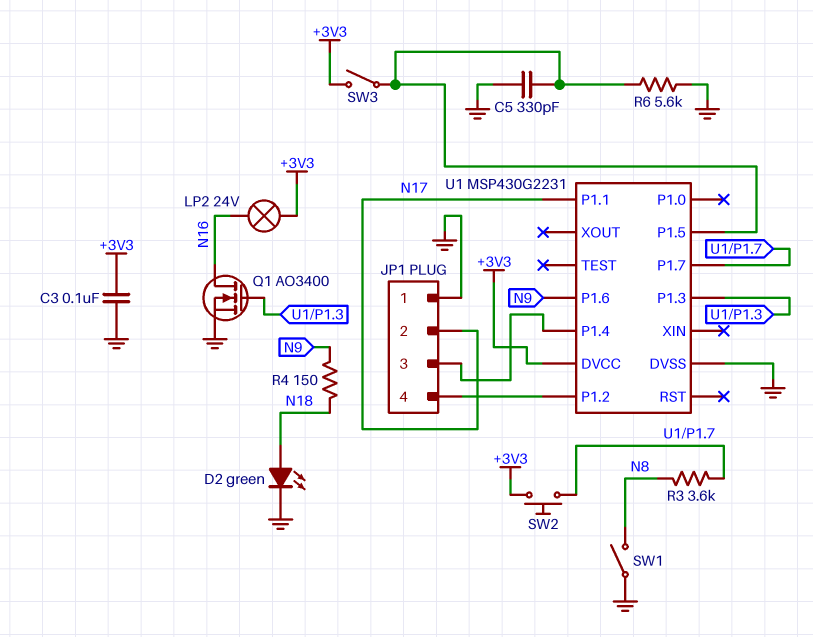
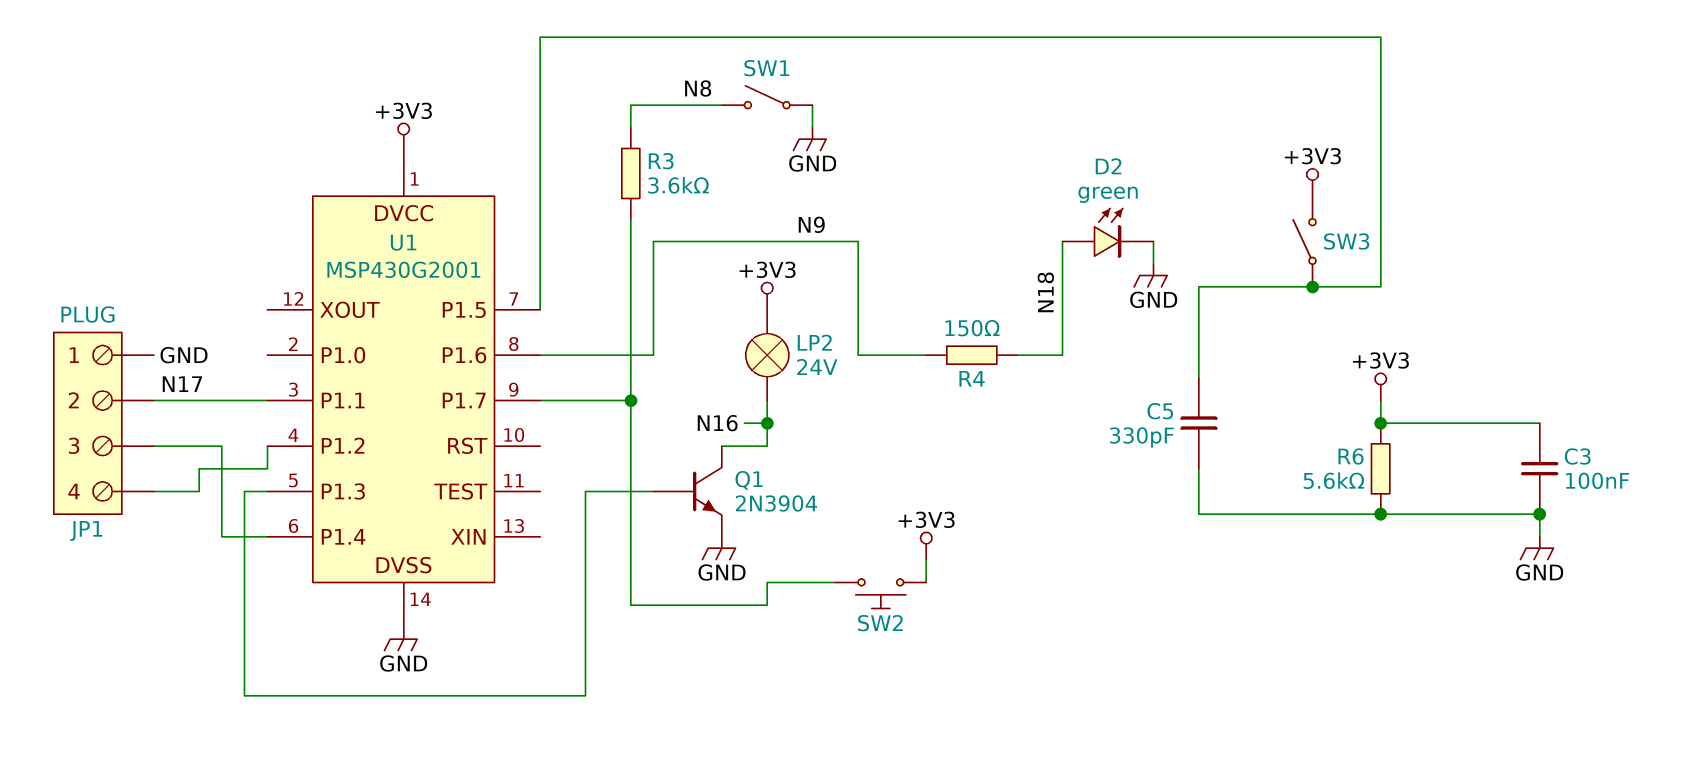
Q1: NMOS AO3400 (G U1/P1.3, D N16, S GND) -> NPN 2N3904 (B U1/P1.3, C N16, E GND)
R6: 5.6k (GND, U1/P1.5) -> 5.6k (+3V3, GND)
U1: MSP430G2231 -> MSP430G2001

